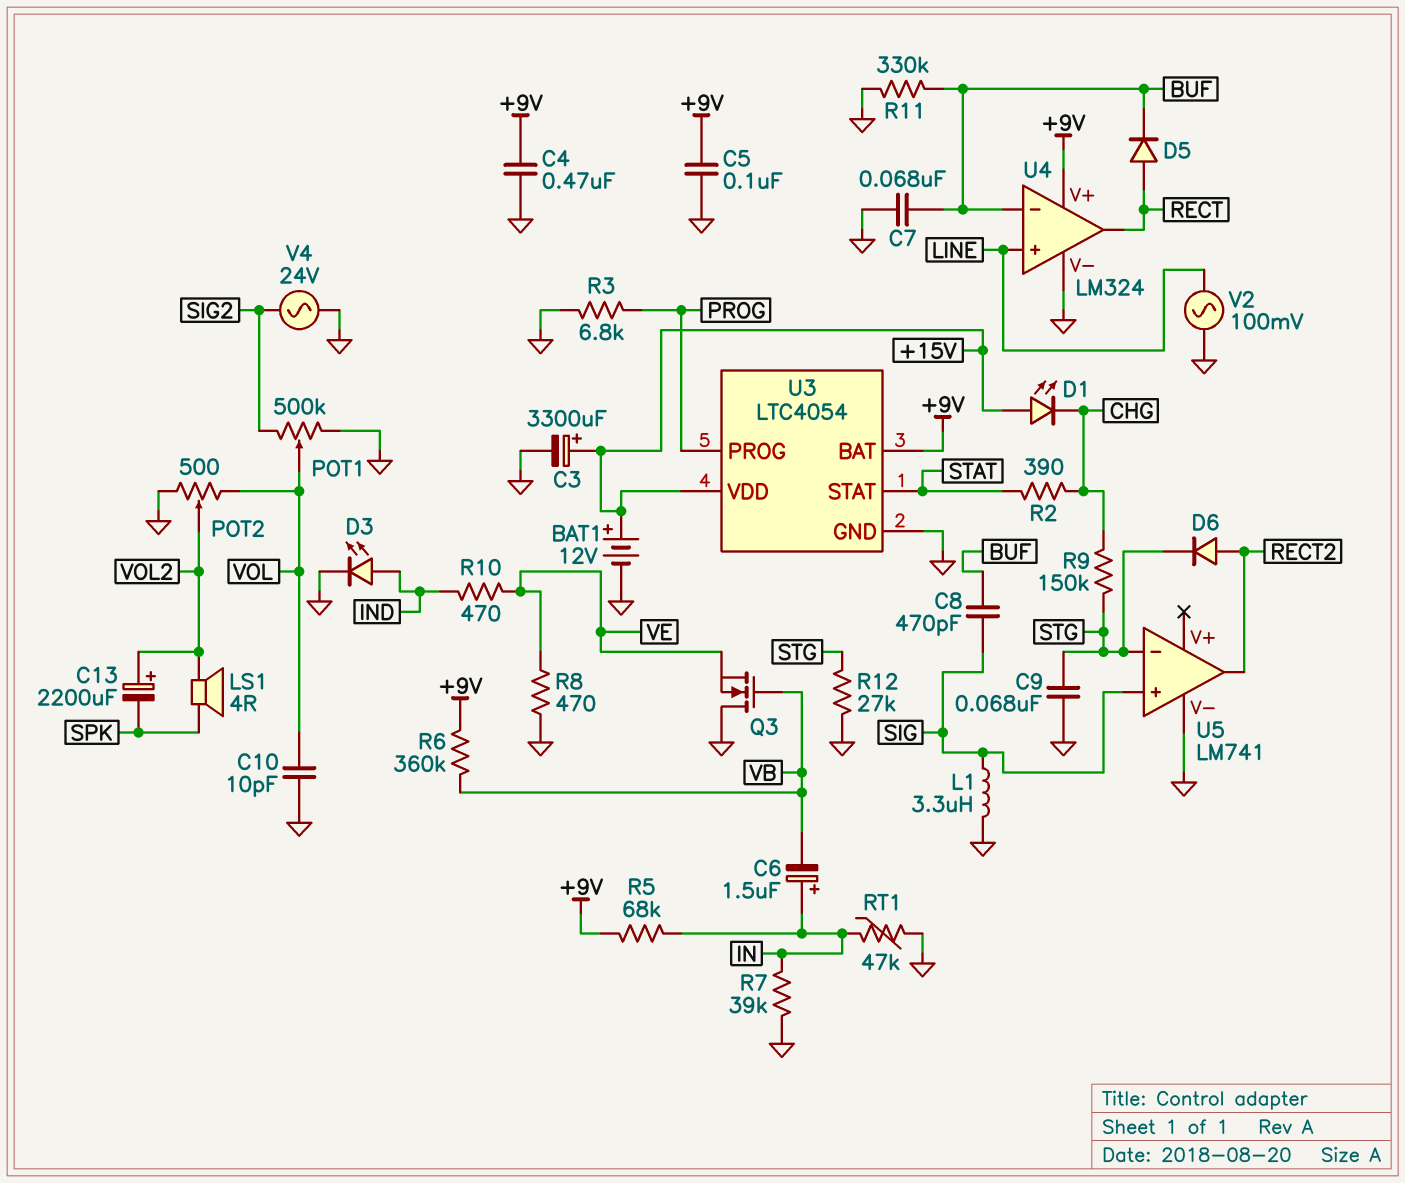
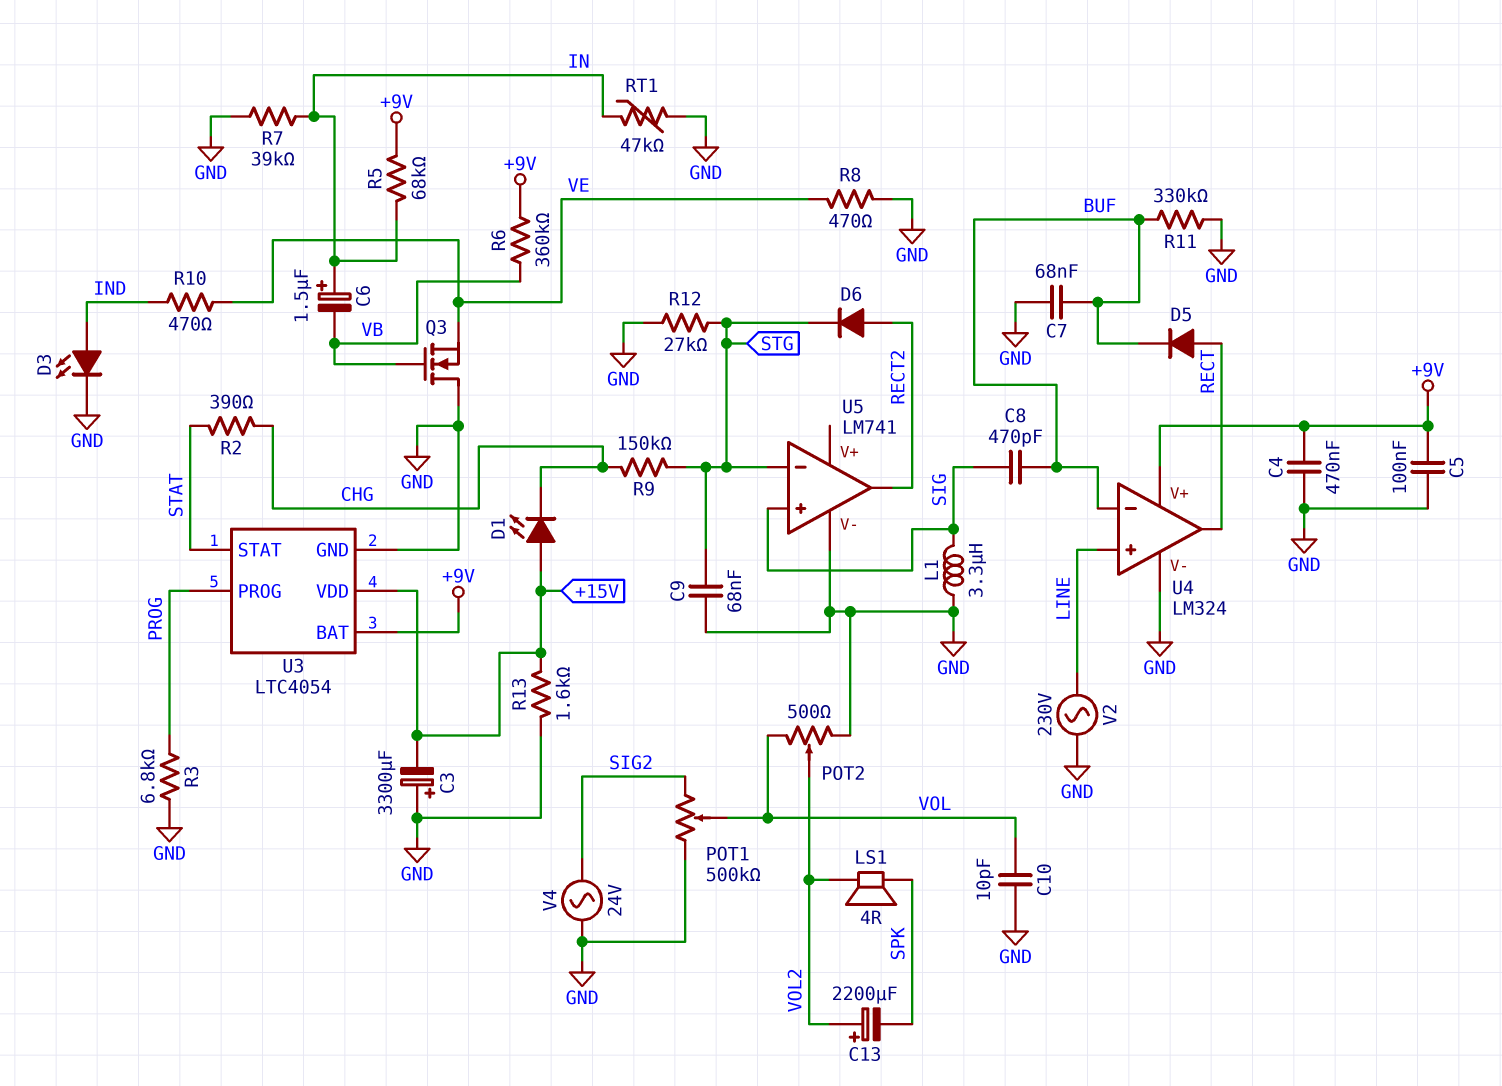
BAT1: 12V (plus +15V, minus GND) -> none
C3: 3300uF (plus +15V, minus GND) -> 3300uF (plus GND, minus +15V)
R13: none -> 1.6k (+15V, GND)
V2: AC 100mV (GND, LINE) -> AC 230V (GND, LINE)

